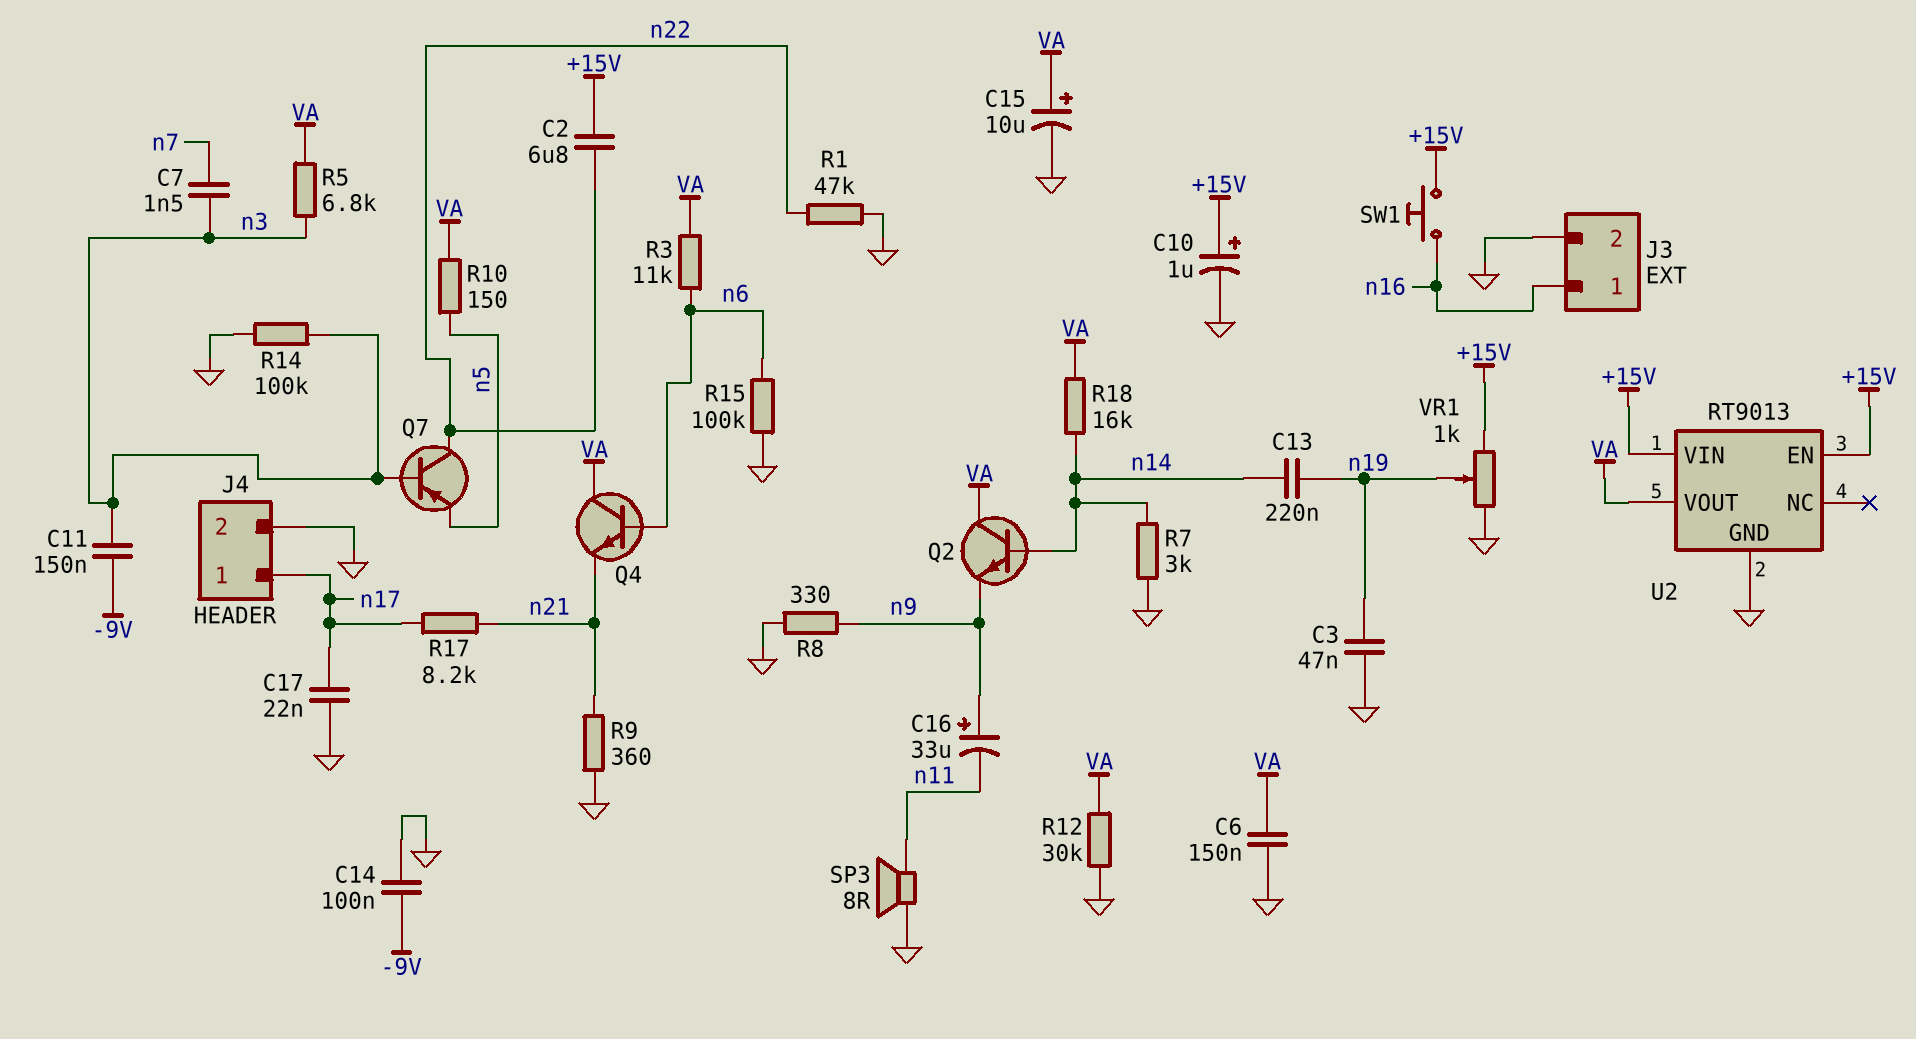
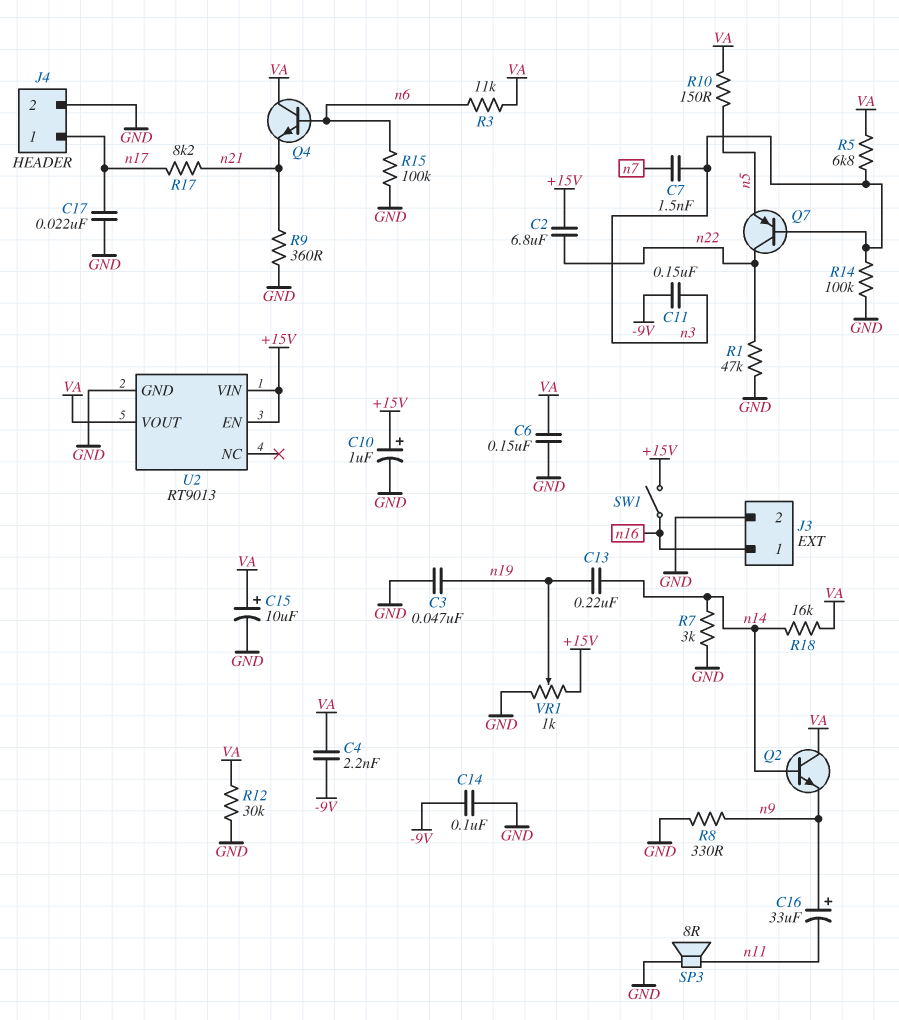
C4: none -> 2.2nF (-9V, VA)
SW1: button (+15V, n16) -> switch (+15V, n16)

